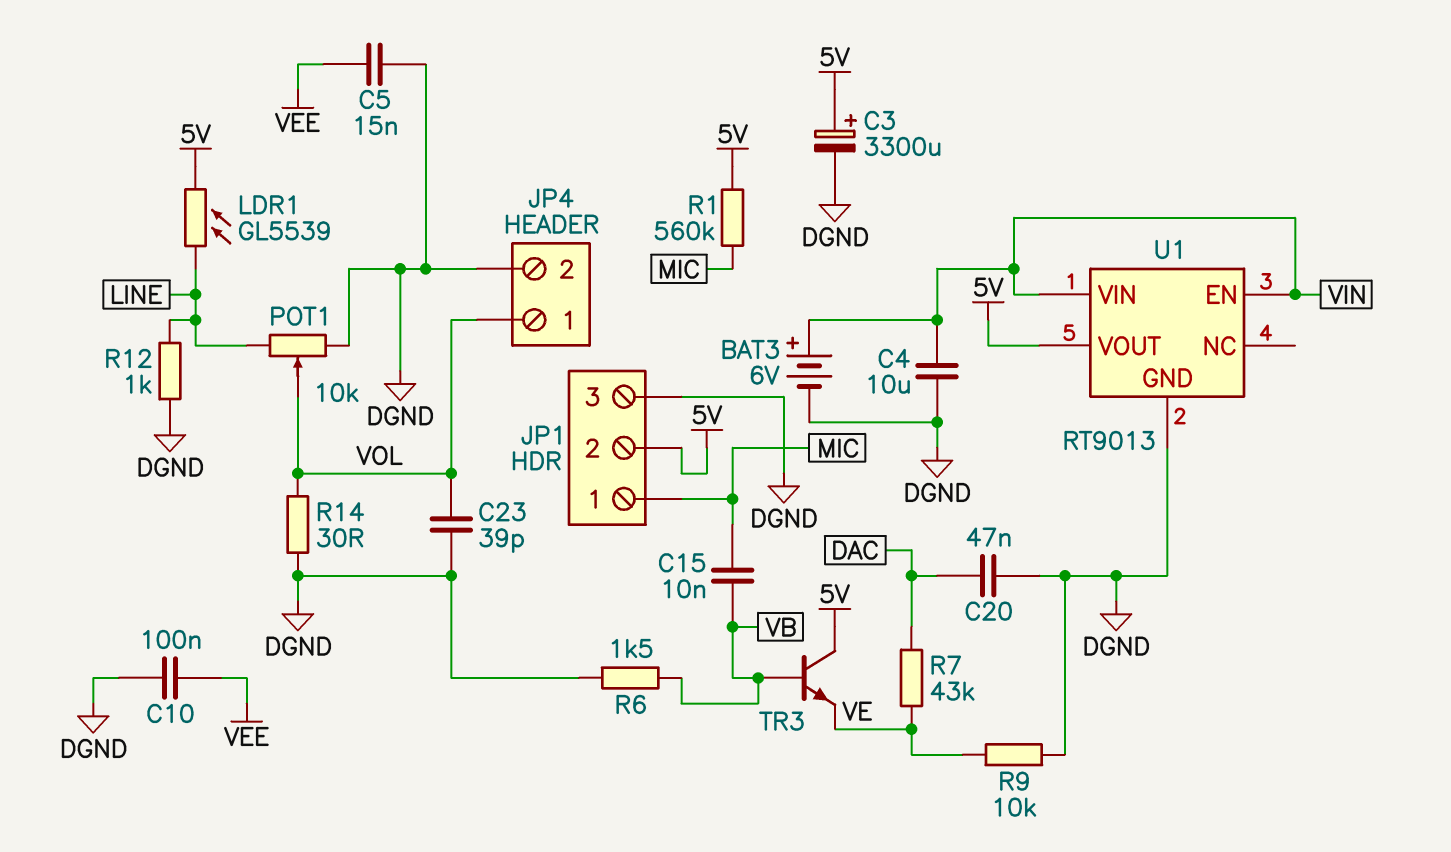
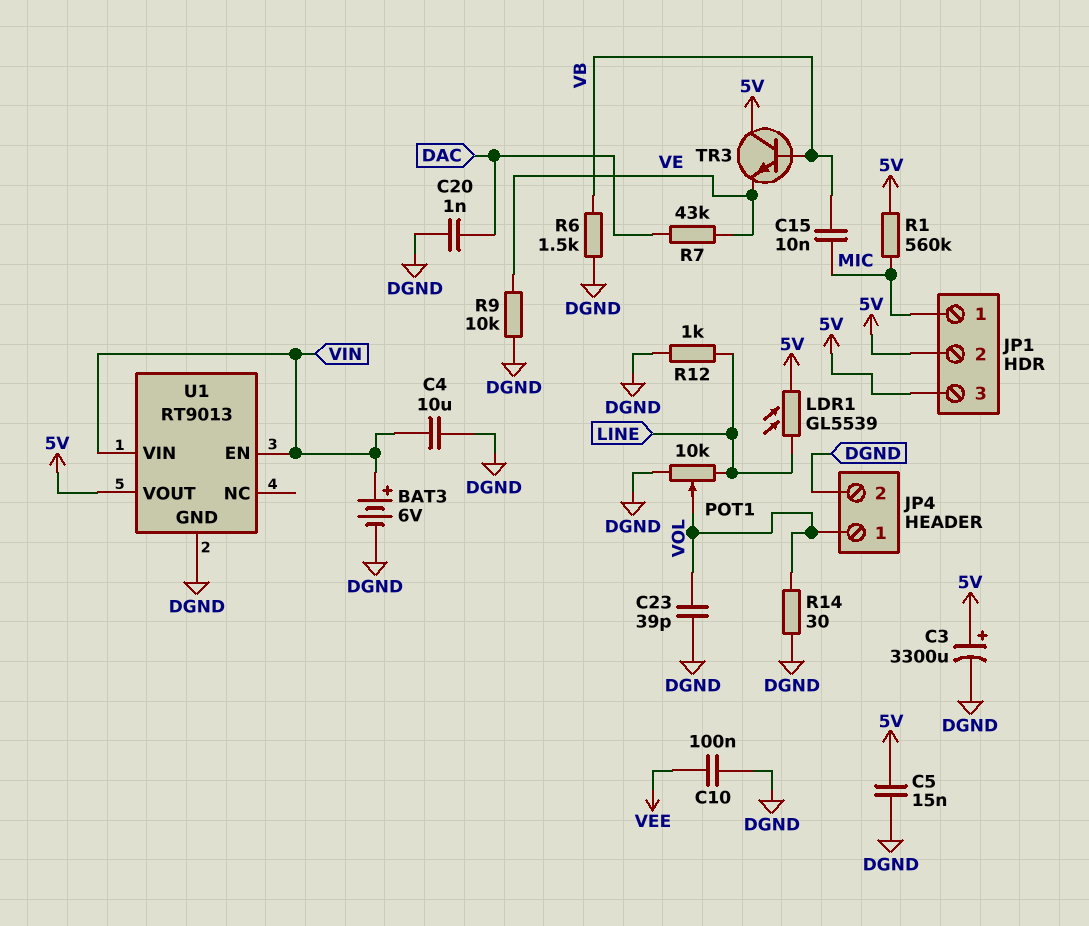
C5: 15nF (DGND, VEE) -> 15nF (5V, DGND)
C20: 47nF (DAC, DGND) -> 1nF (DAC, DGND)
JP1 pin 3: DGND -> 5V

